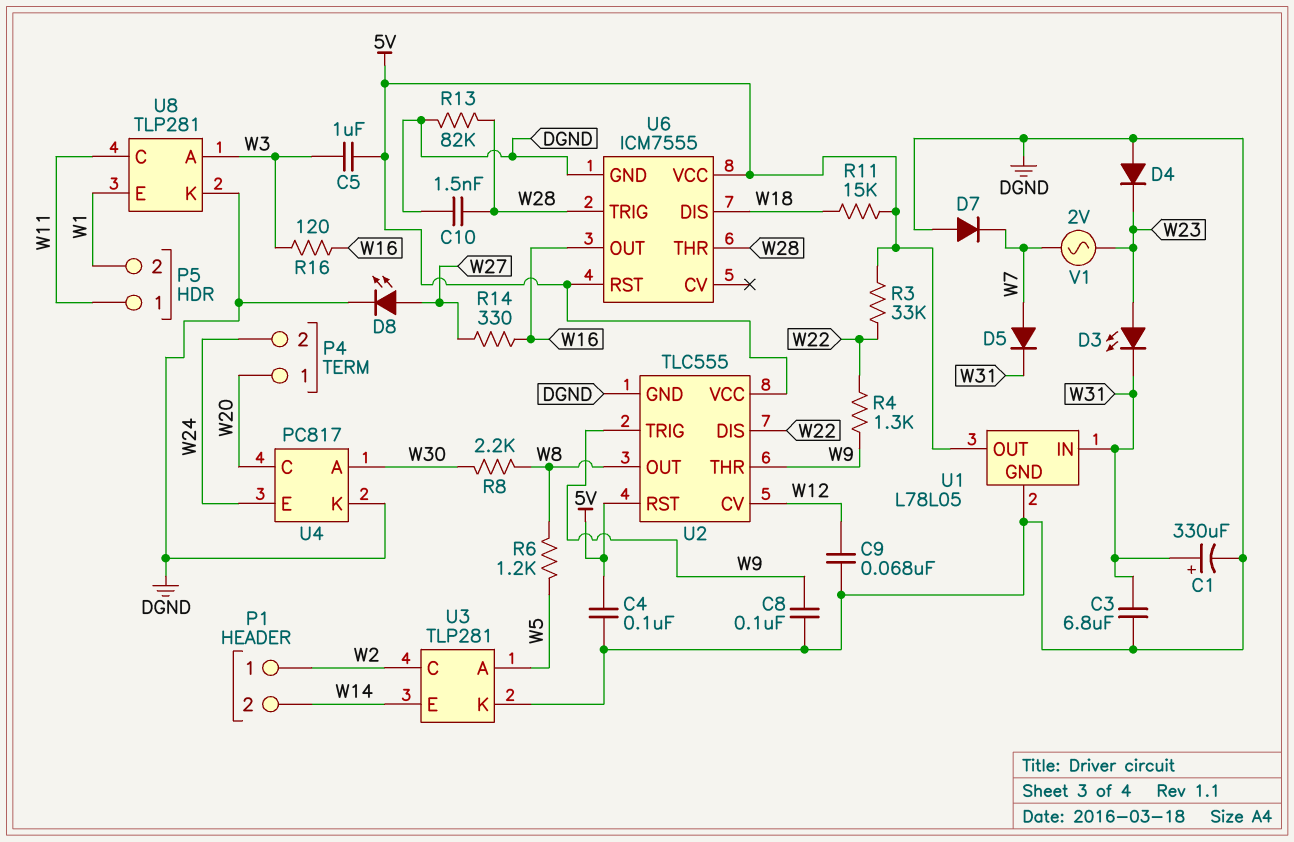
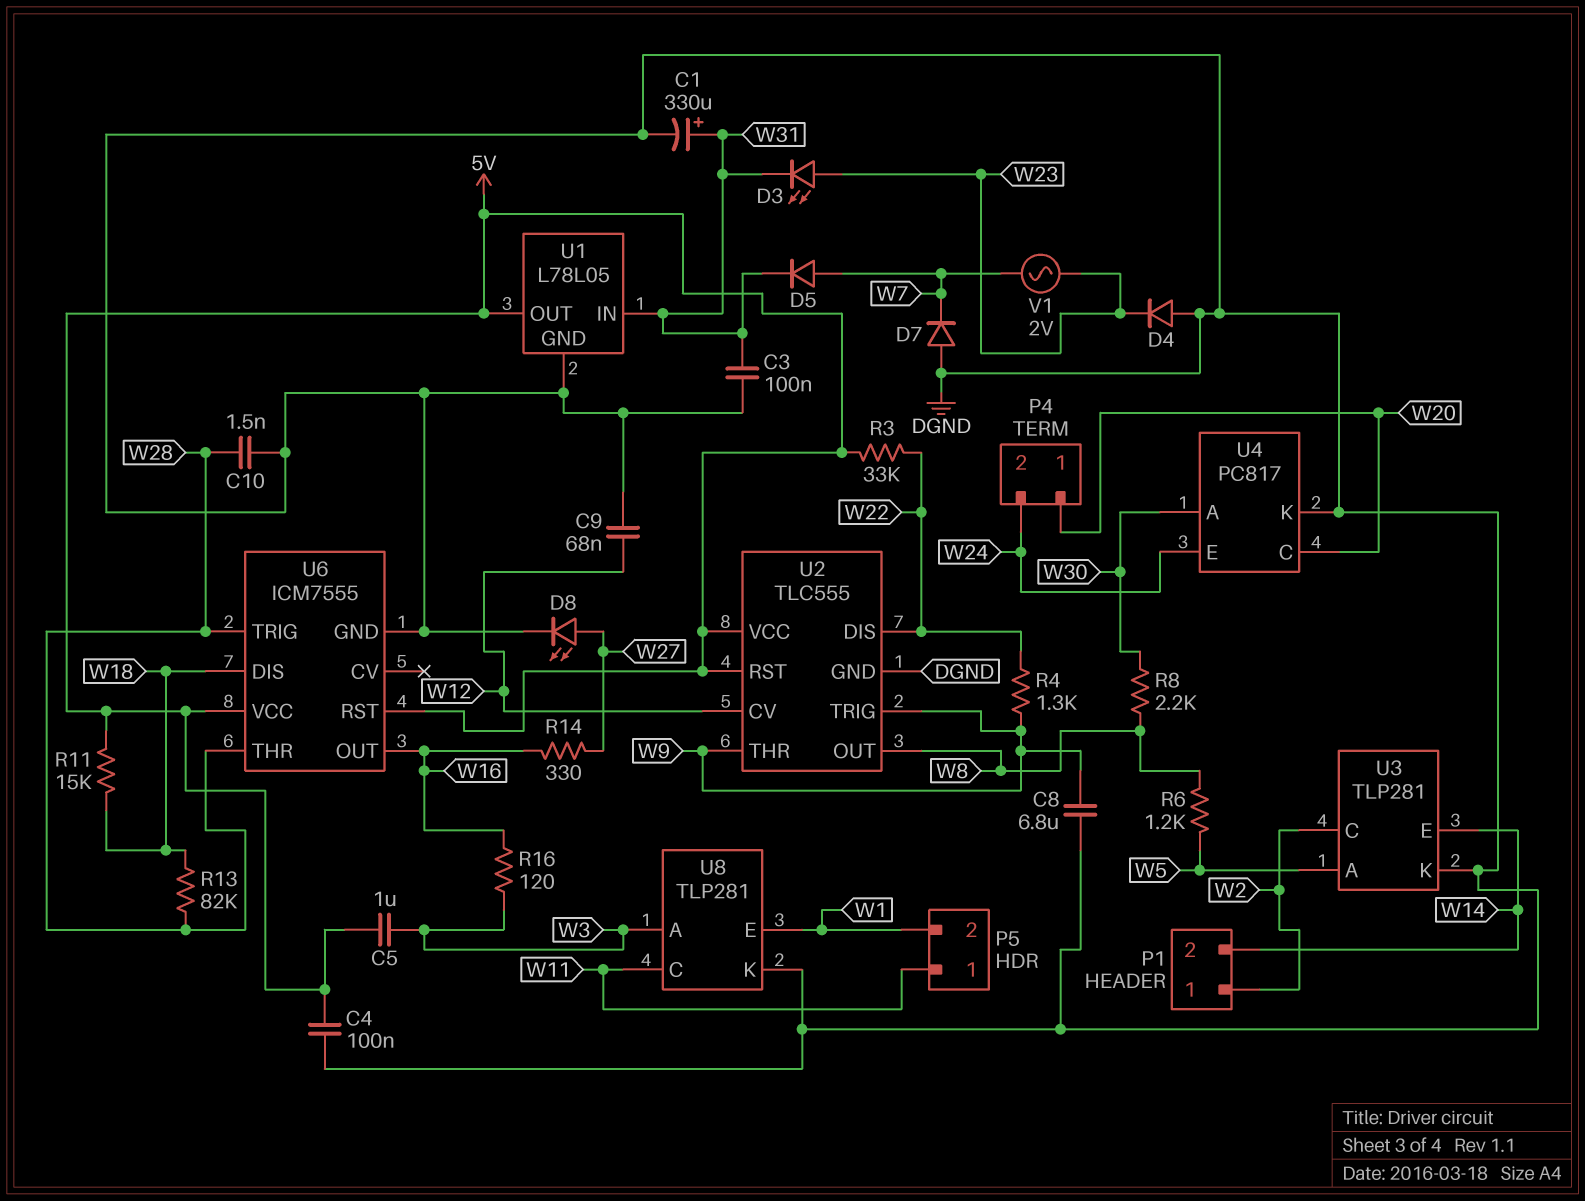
C3: 6.8uF (DGND, W31) -> 100nF (DGND, W31)
C8: 100nF (DGND, W9) -> 6.8uF (DGND, W9)
R13: 82k (DGND, W28) -> 82k (W18, W28)

